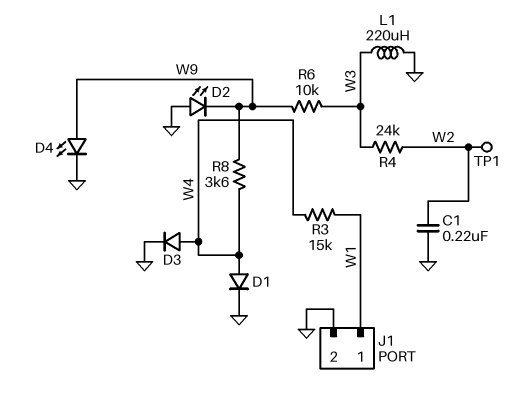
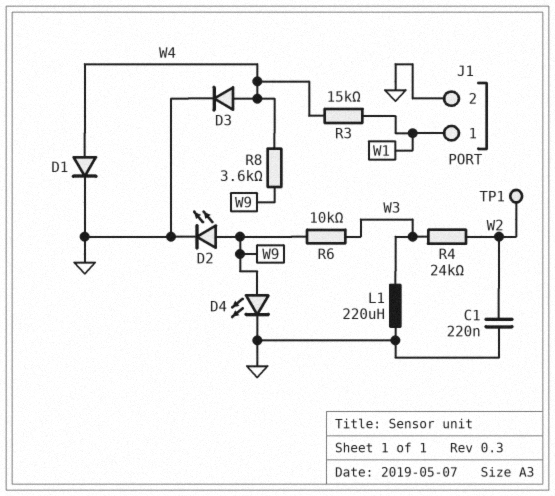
D2: LED (A GND, K W9) -> LED (A W9, K GND)

